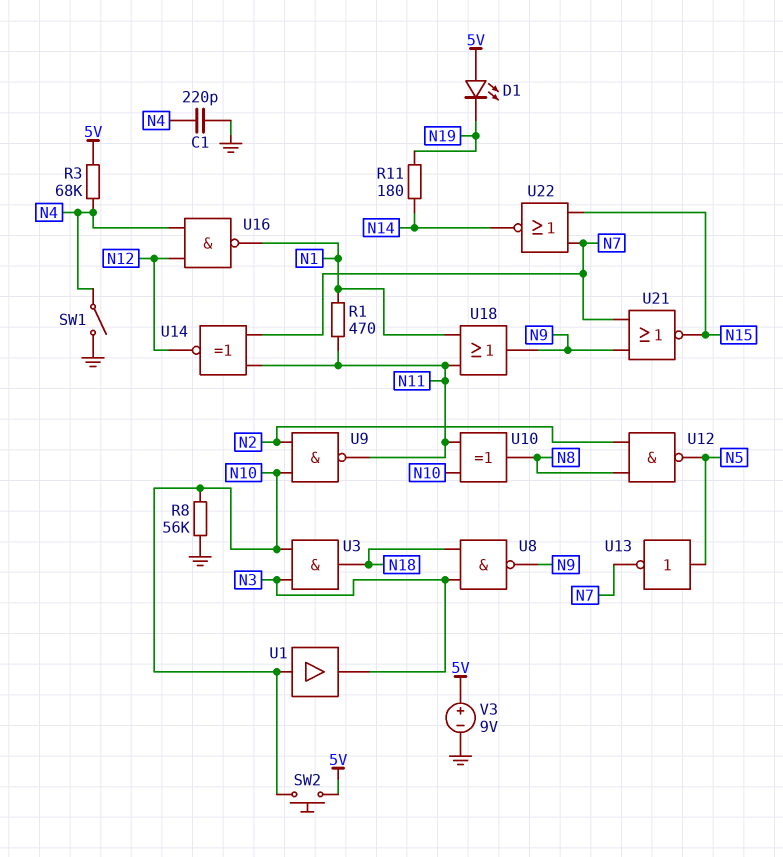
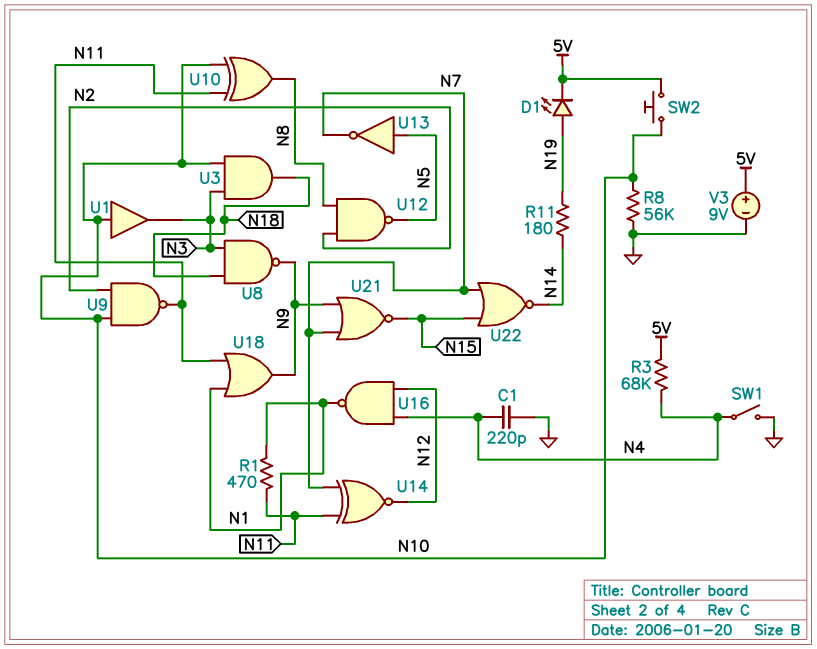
D1: LED (A 5V, K N19) -> LED (A N19, K 5V)

